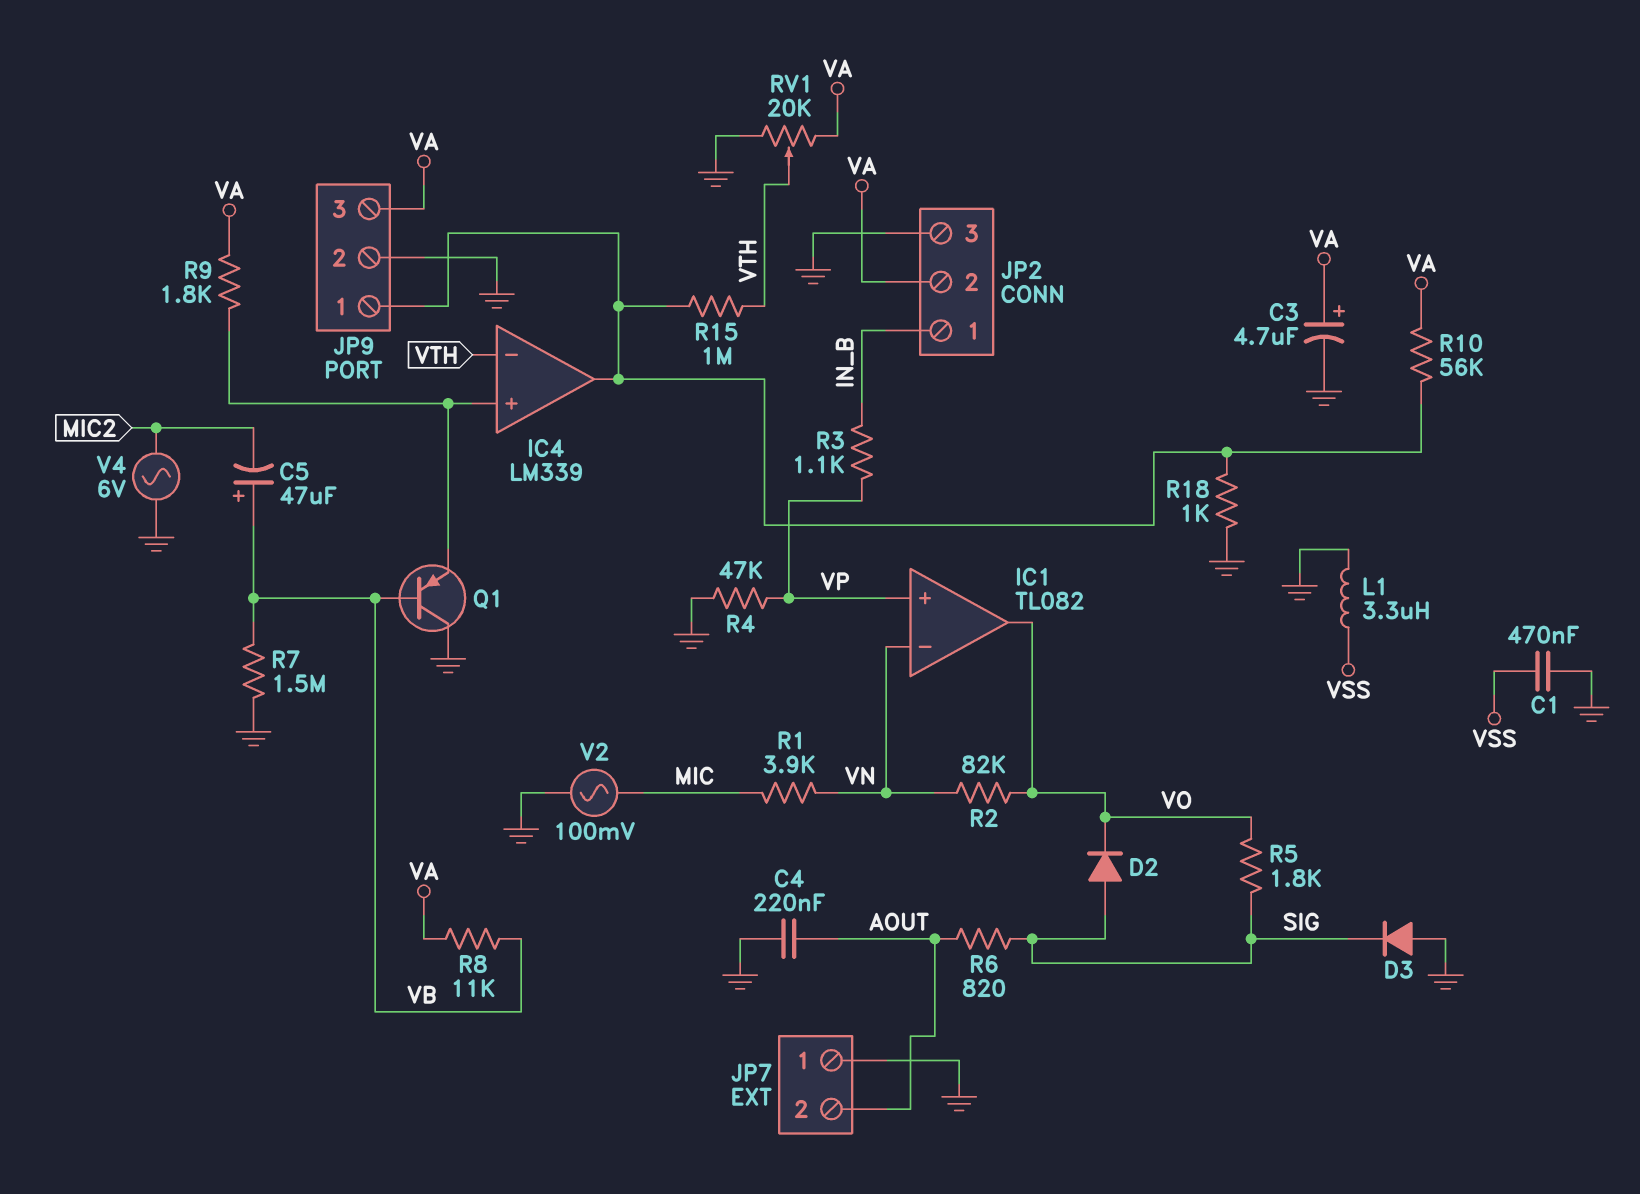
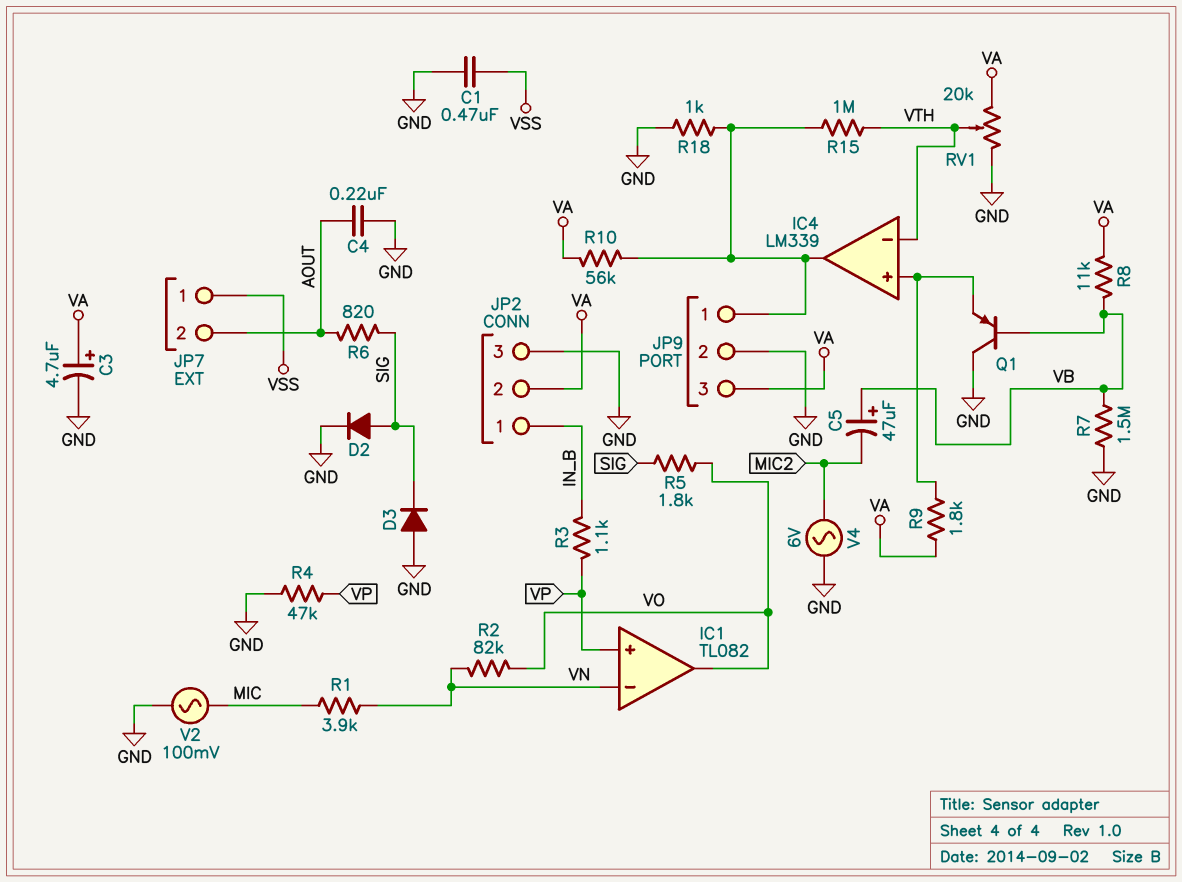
D2: diode (A SIG, K VO) -> diode (A SIG, K GND)
JP7 pin 1: GND -> VSS
L1: 3.3uH (GND, VSS) -> none

